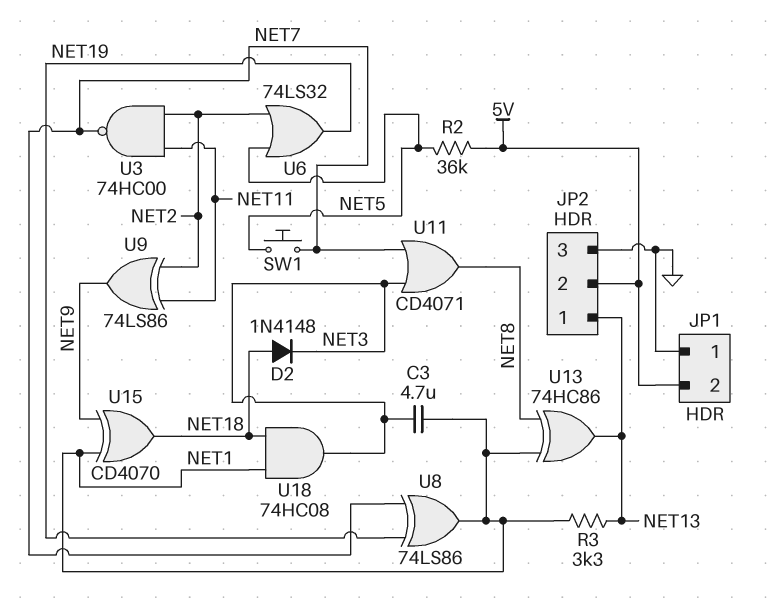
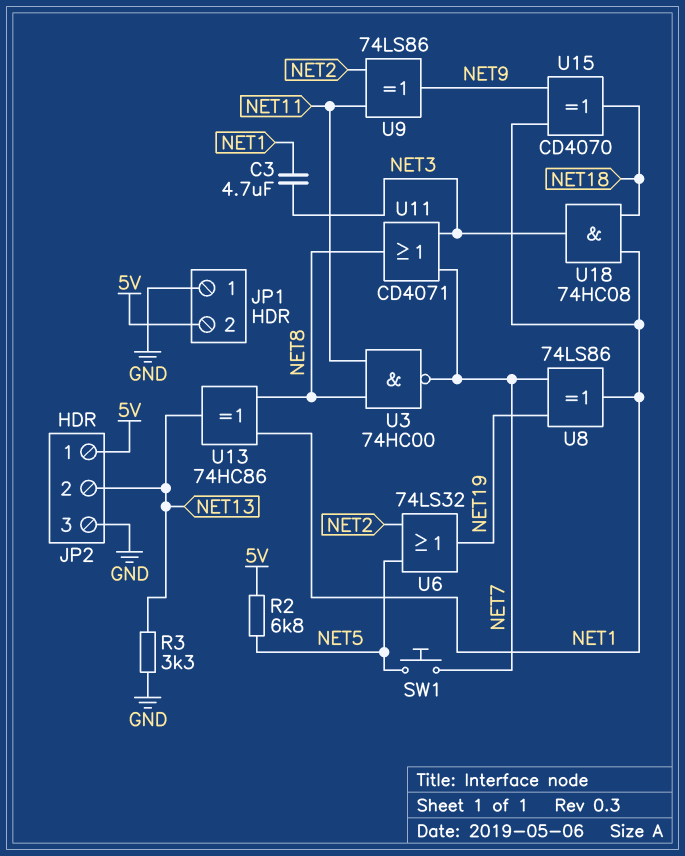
D2: diode 1N4148 (A NET18, K NET3) -> none
JP2 pin 1: NET13 -> 5V
JP2 pin 2: 5V -> NET13
R2: 36k (5V, NET5) -> 6.8k (5V, NET5)
R3: 3.3k (NET1, NET13) -> 3.3k (GND, NET13)
U3: NAND 74HC00 (in NET2, in NET11, out NET7) -> NAND 74HC00 (in NET8, in NET11, out NET7)

